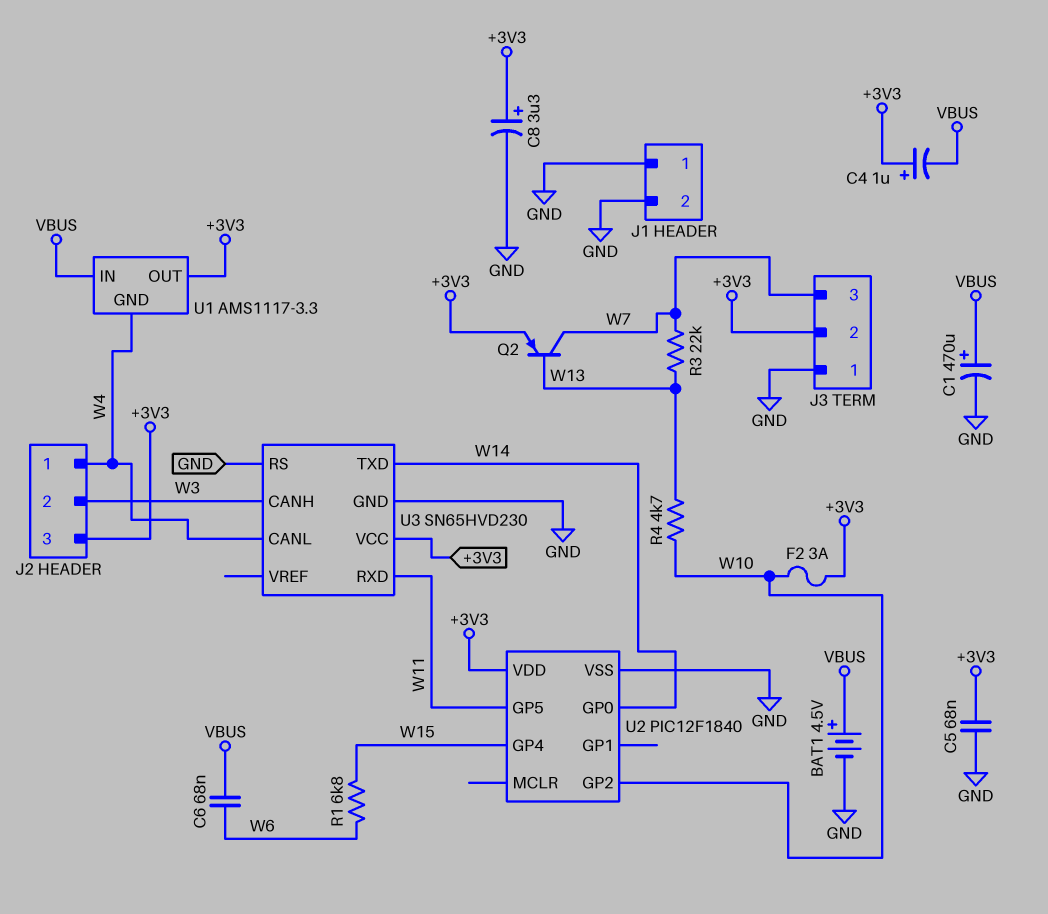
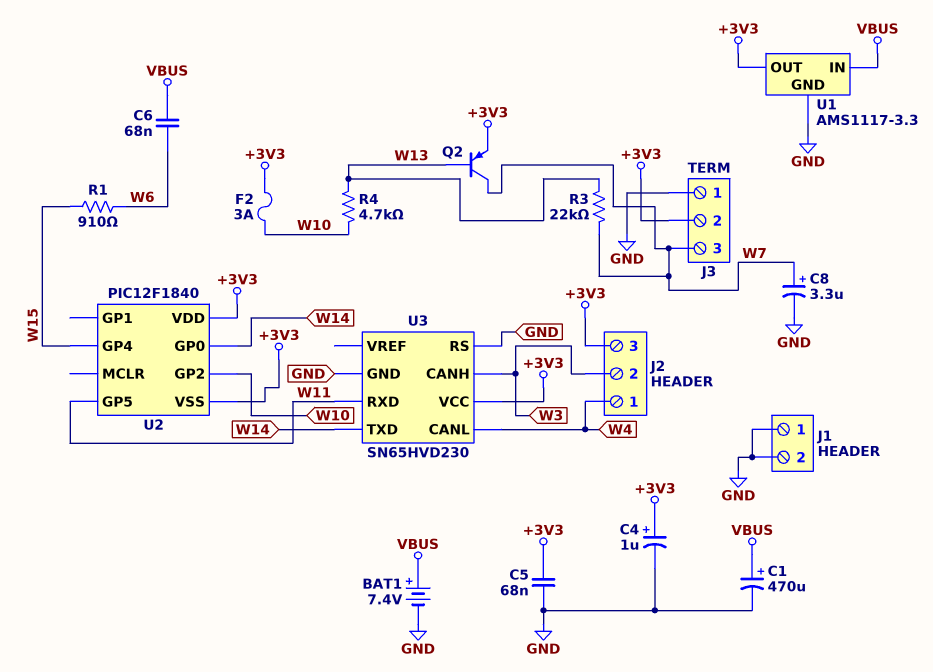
BAT1: 4.5V (plus VBUS, minus GND) -> 7.4V (plus VBUS, minus GND)
C4: 1uF (plus +3V3, minus VBUS) -> 1uF (plus +3V3, minus GND)
C8: 3.3uF (plus +3V3, minus GND) -> 3.3uF (plus W7, minus GND)
R1: 6.8k (W6, W15) -> 910 (W6, W15)
U1 pin GND: W4 -> GND
U2 pin VSS: GND -> +3V3

